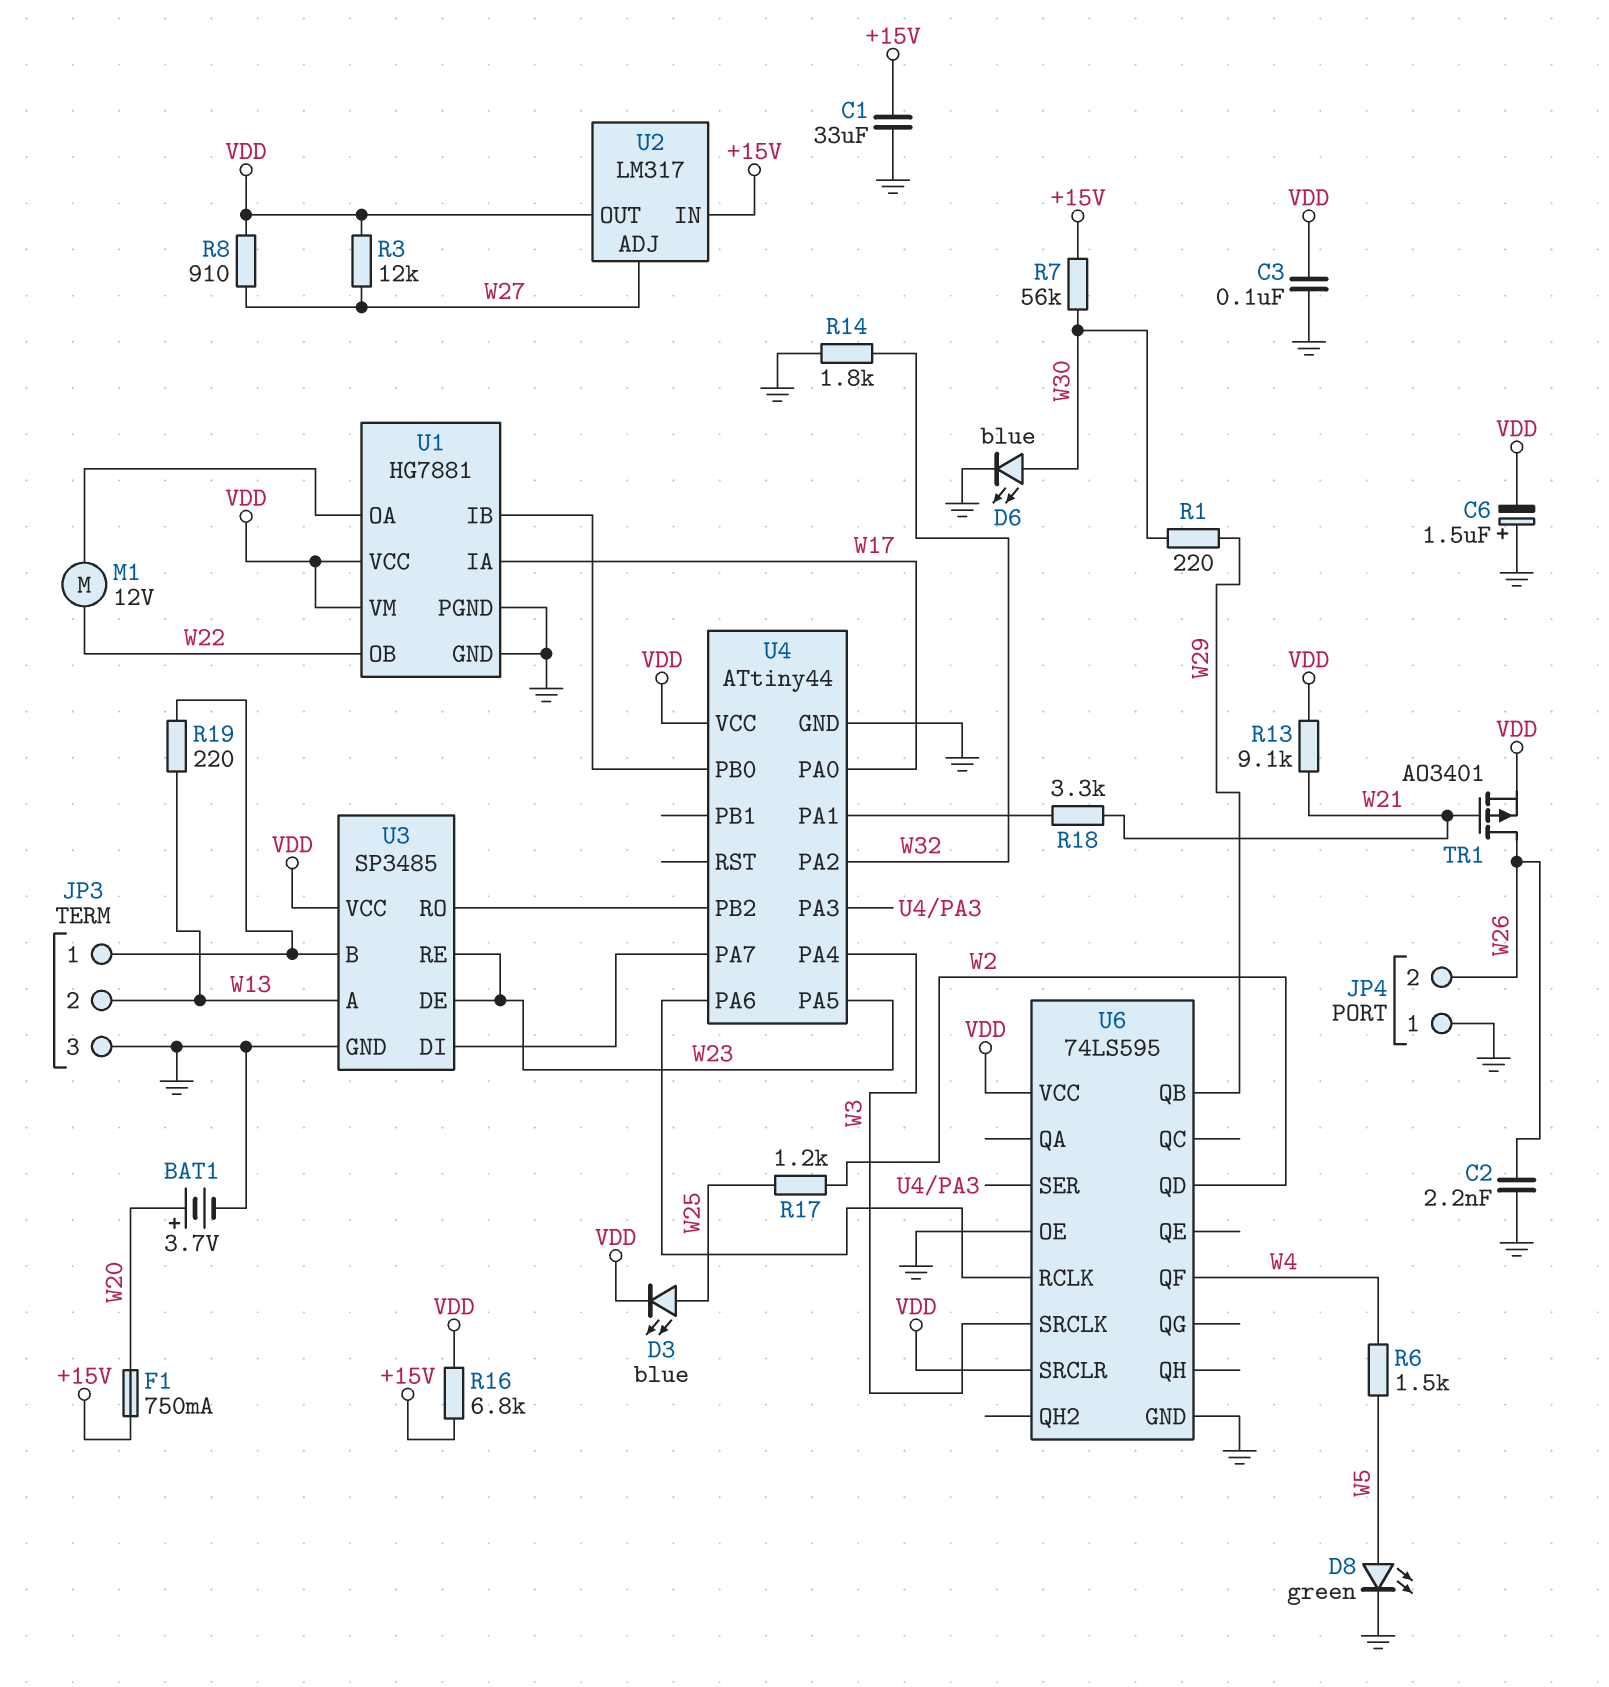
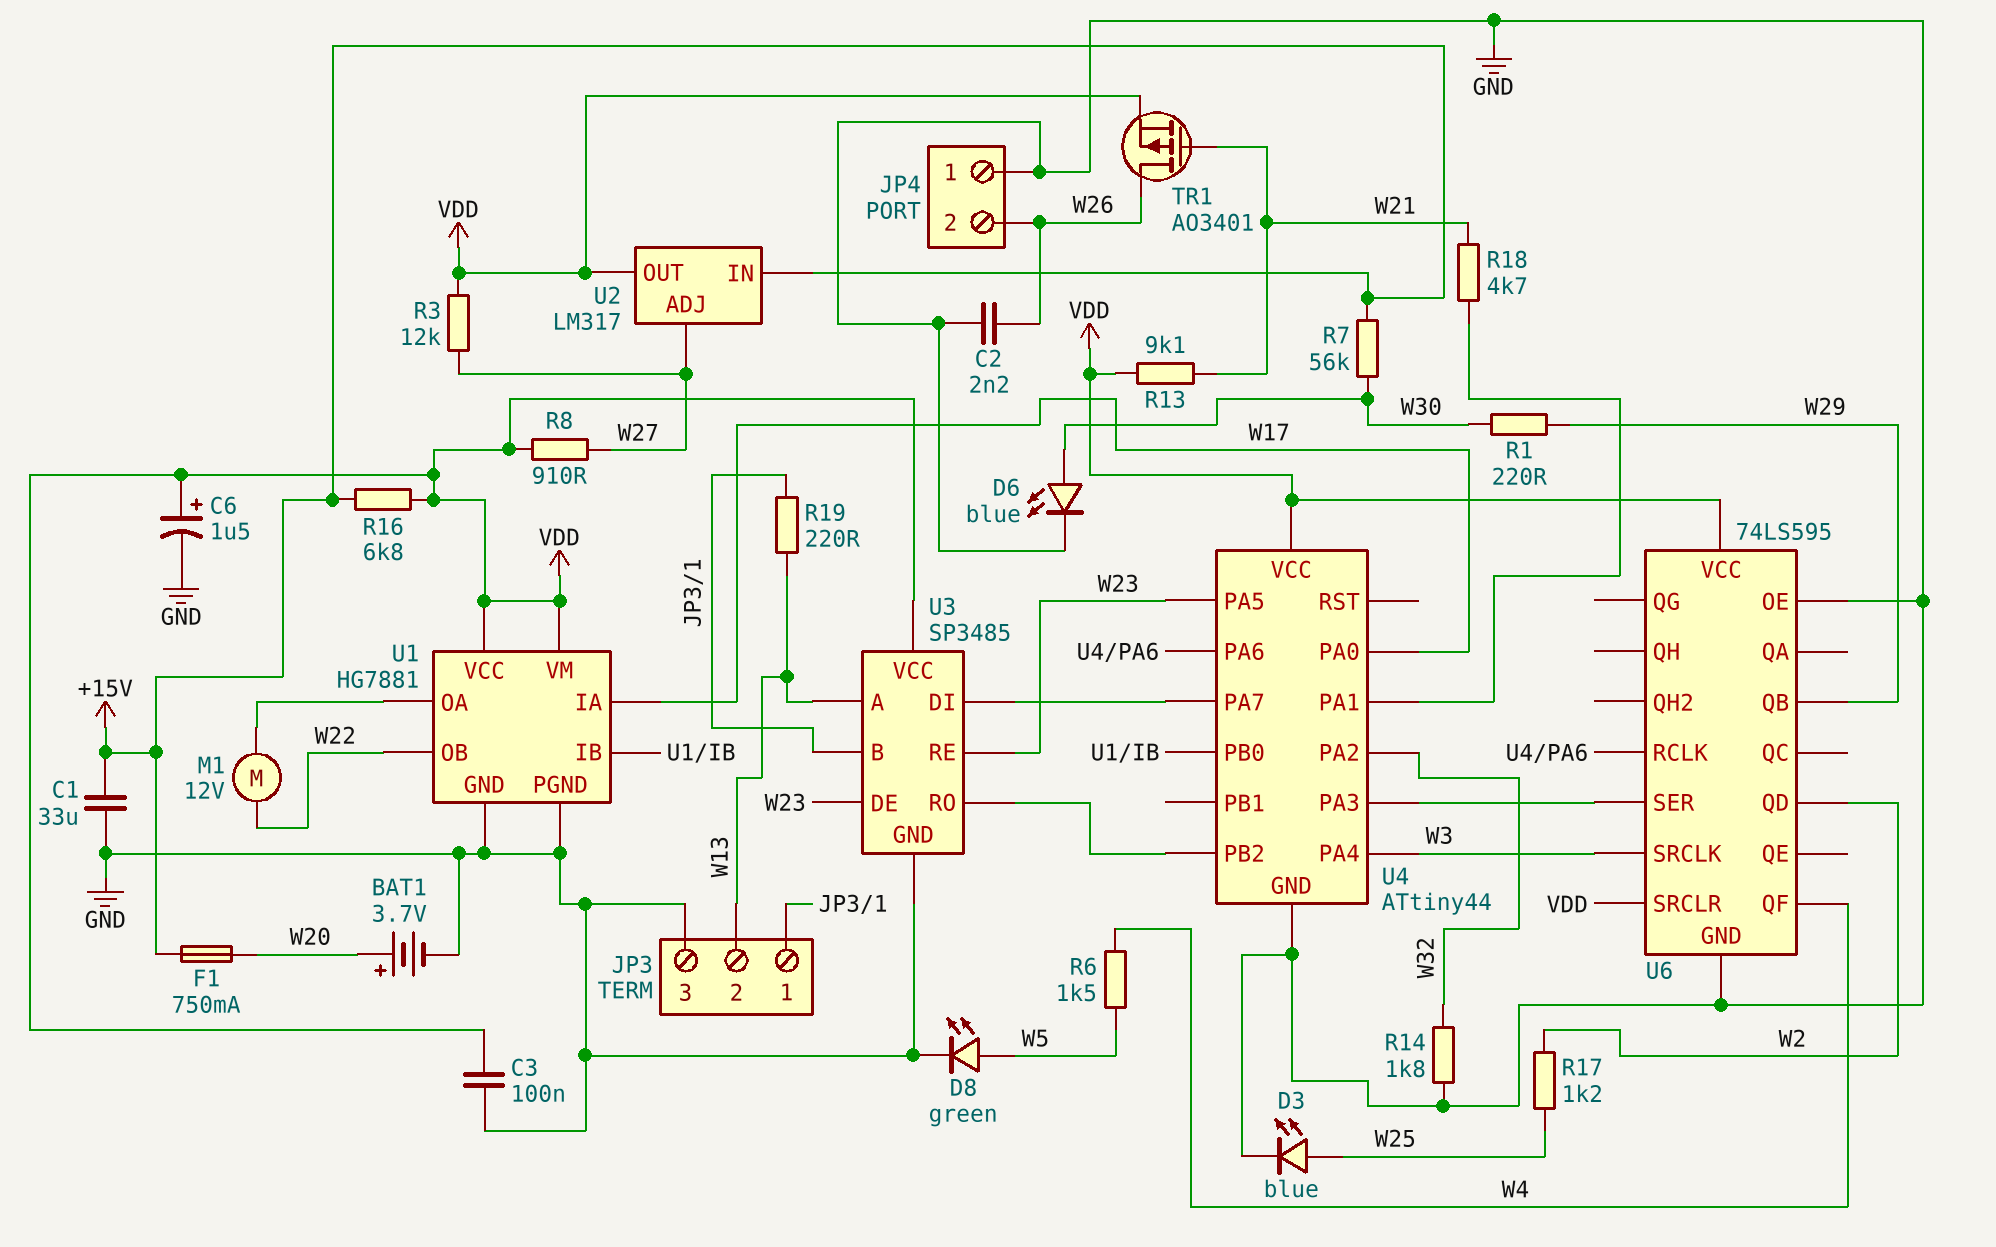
C6: 1.5uF (plus GND, minus VDD) -> 1.5uF (plus VDD, minus GND)
D3: LED blue (A W25, K VDD) -> LED blue (A W25, K GND)
R18: 3.3k (U4/PA1, W21) -> 4.7k (U4/PA1, W21)

